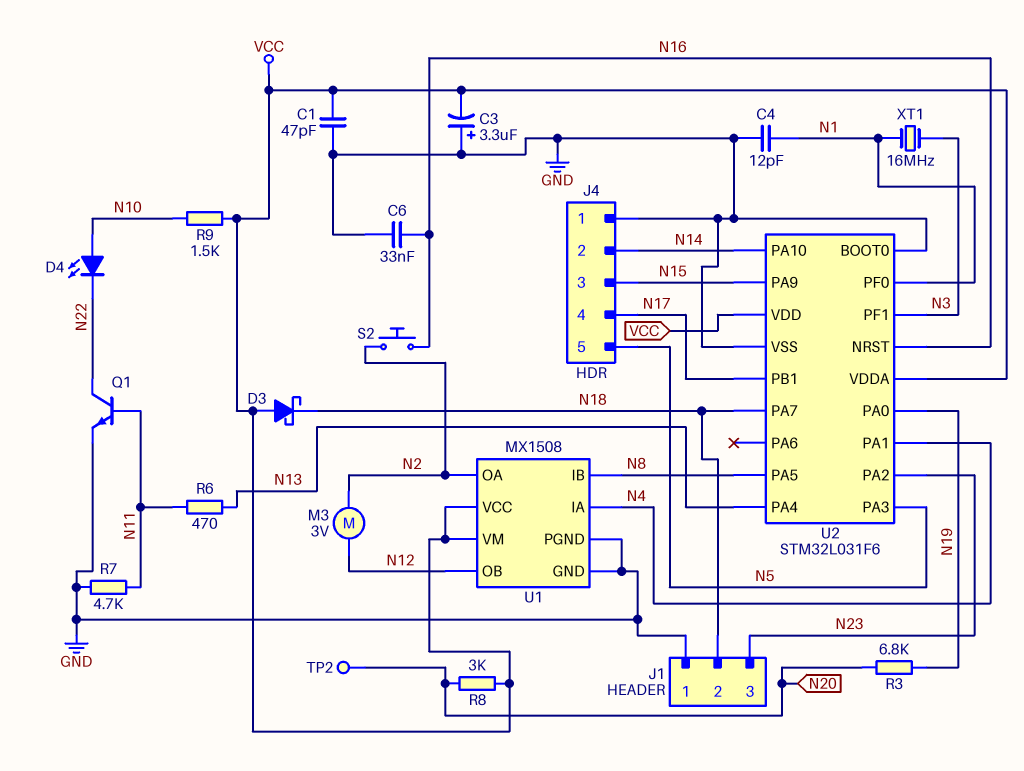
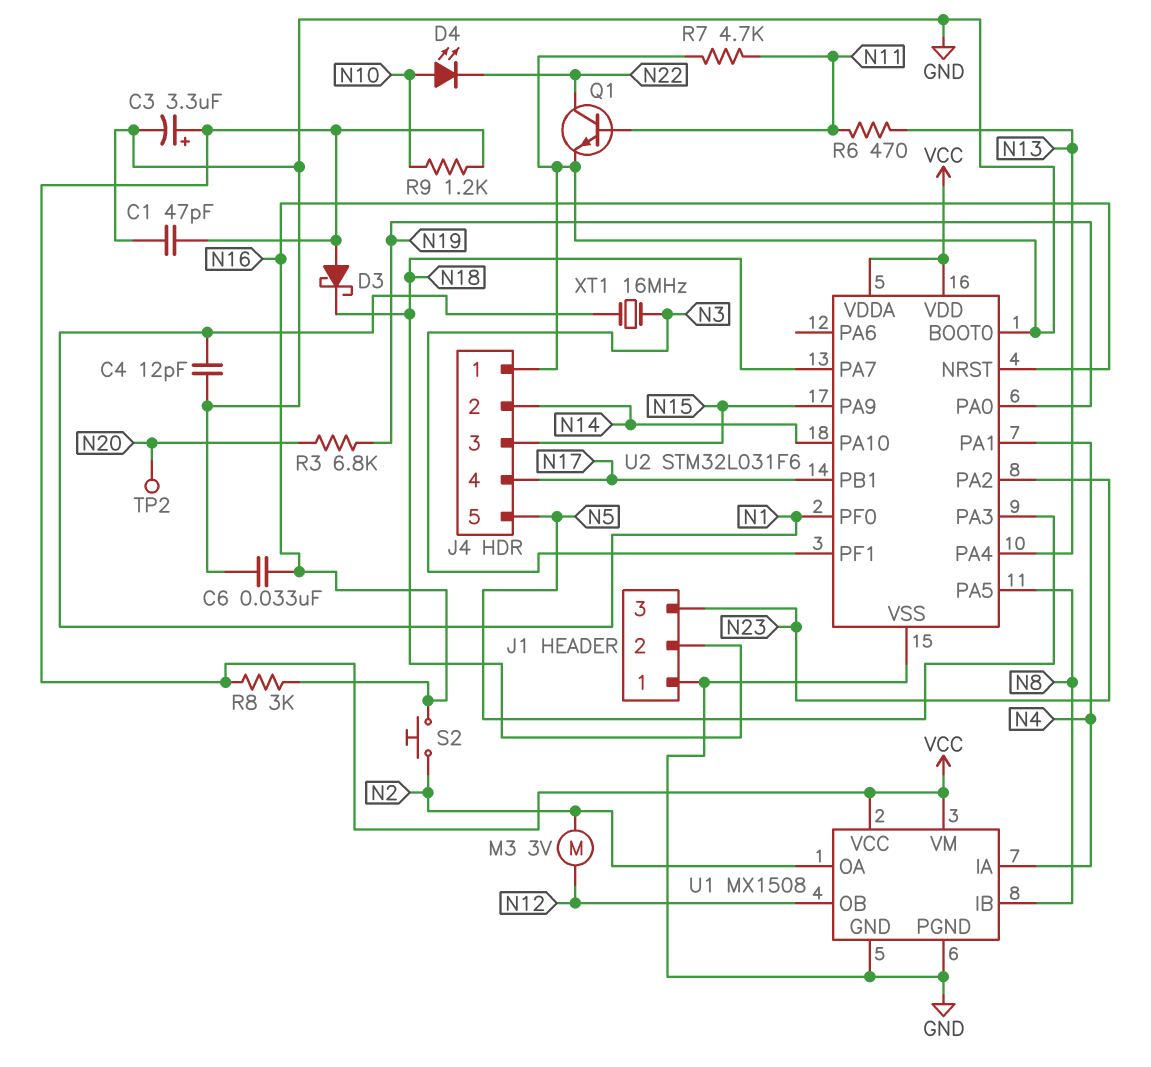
C3: 3.3uF (plus GND, minus VCC) -> 3.3uF (plus VCC, minus GND)
R8: 3k (N20, VCC) -> 3k (N16, VCC)
R9: 1.5k (N10, VCC) -> 1.2k (N10, VCC)

